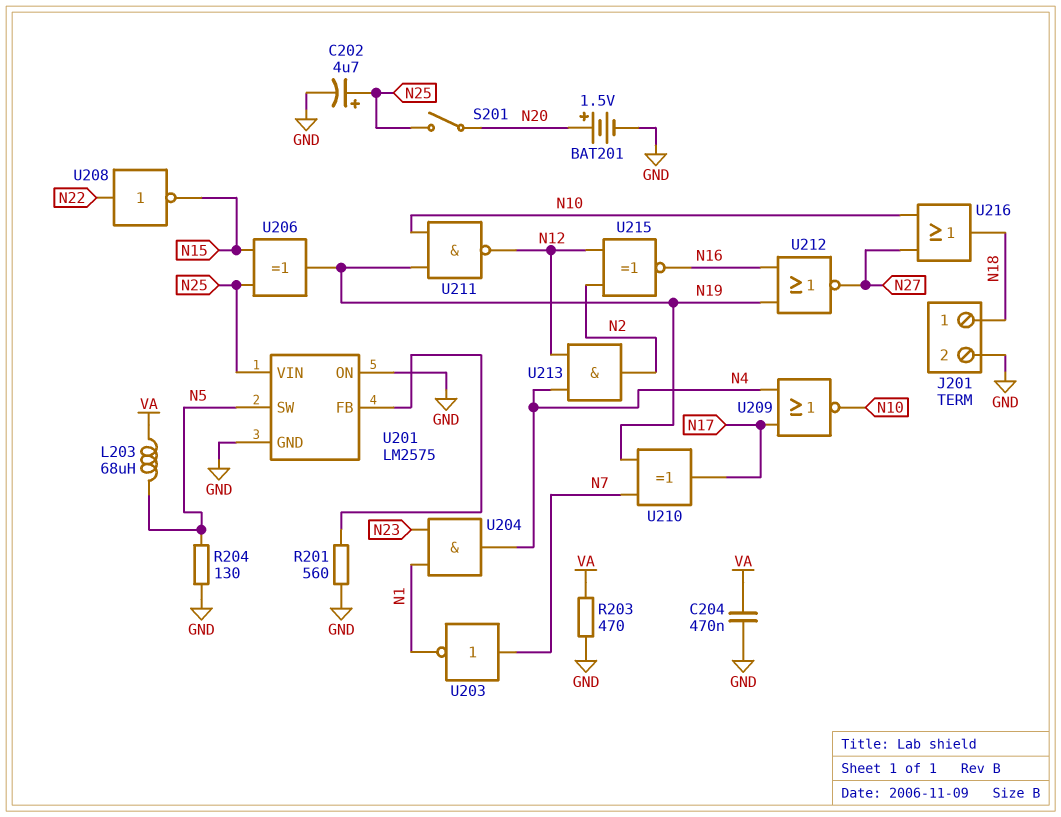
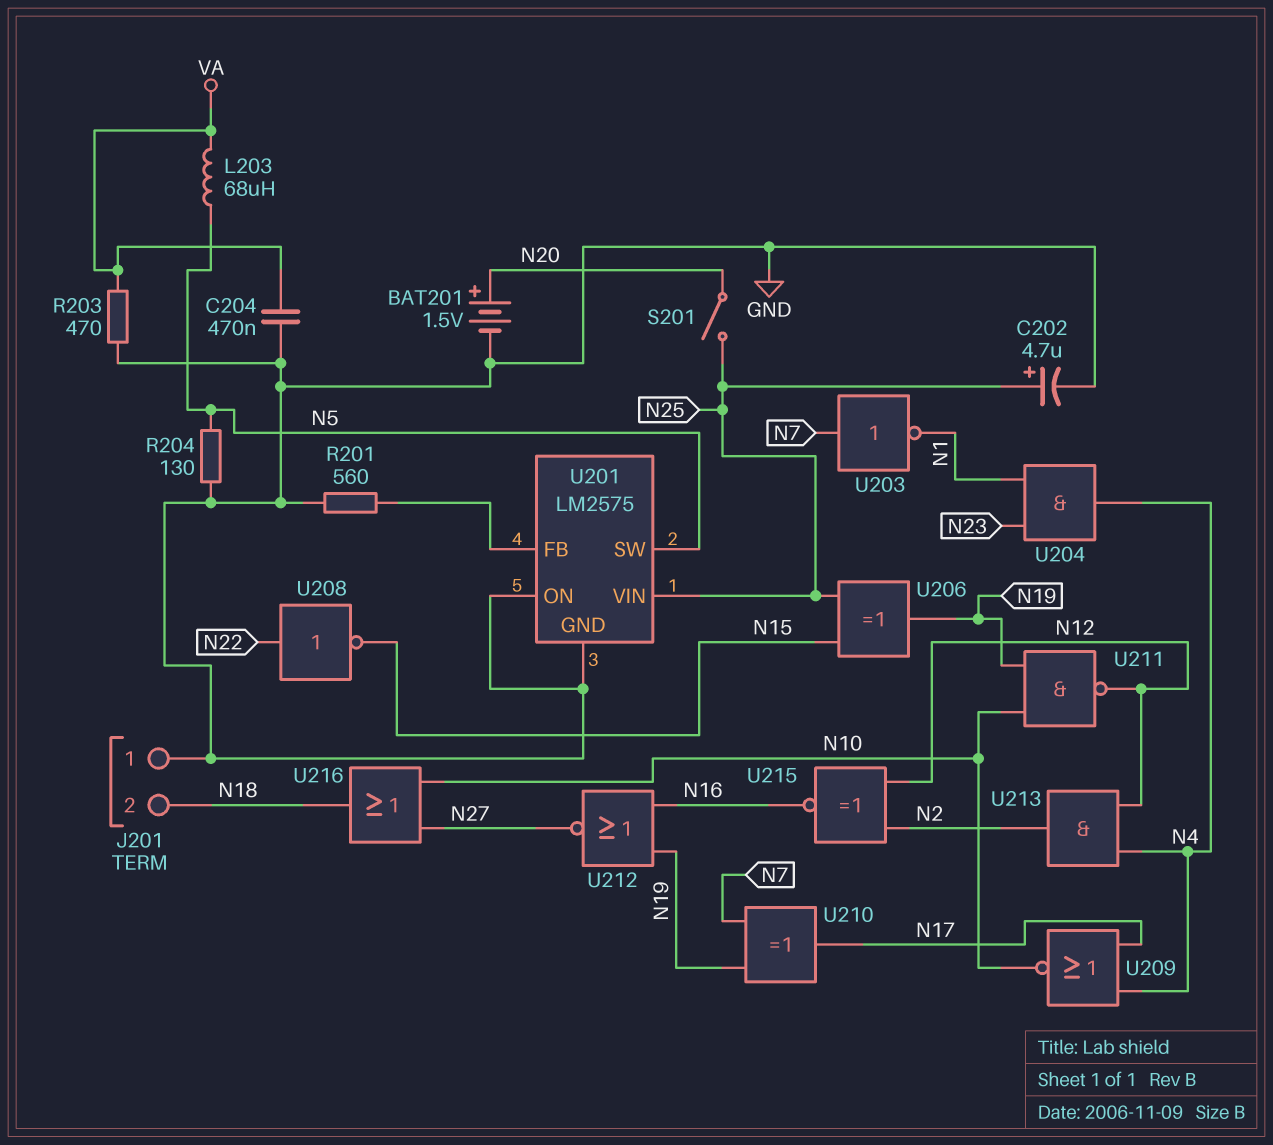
J201 pin 1: N18 -> GND
J201 pin 2: GND -> N18

